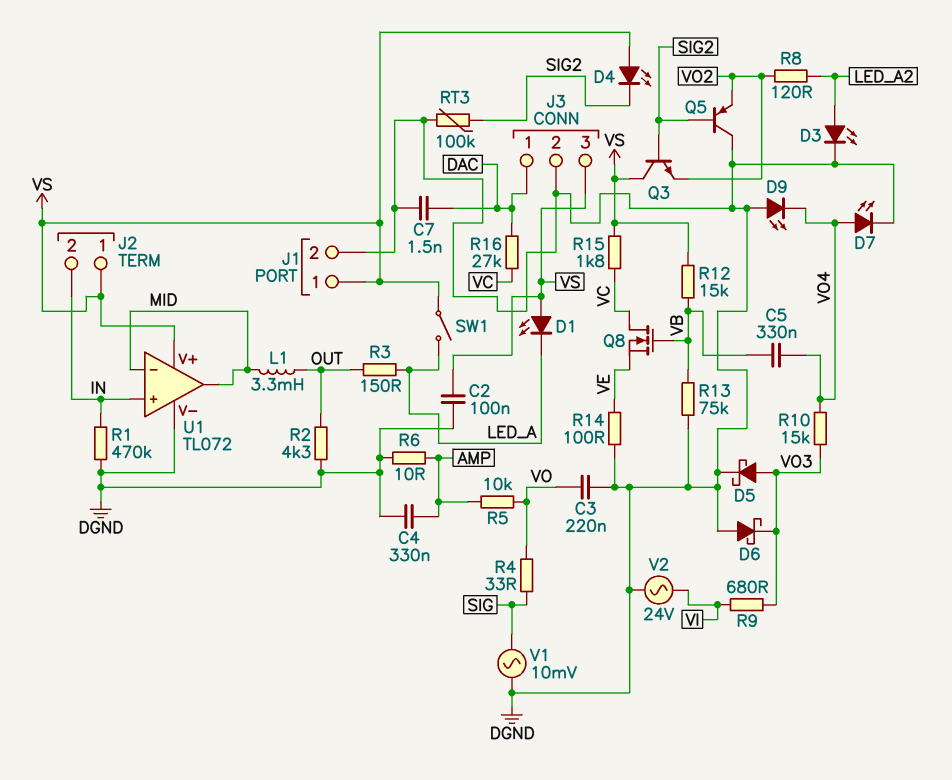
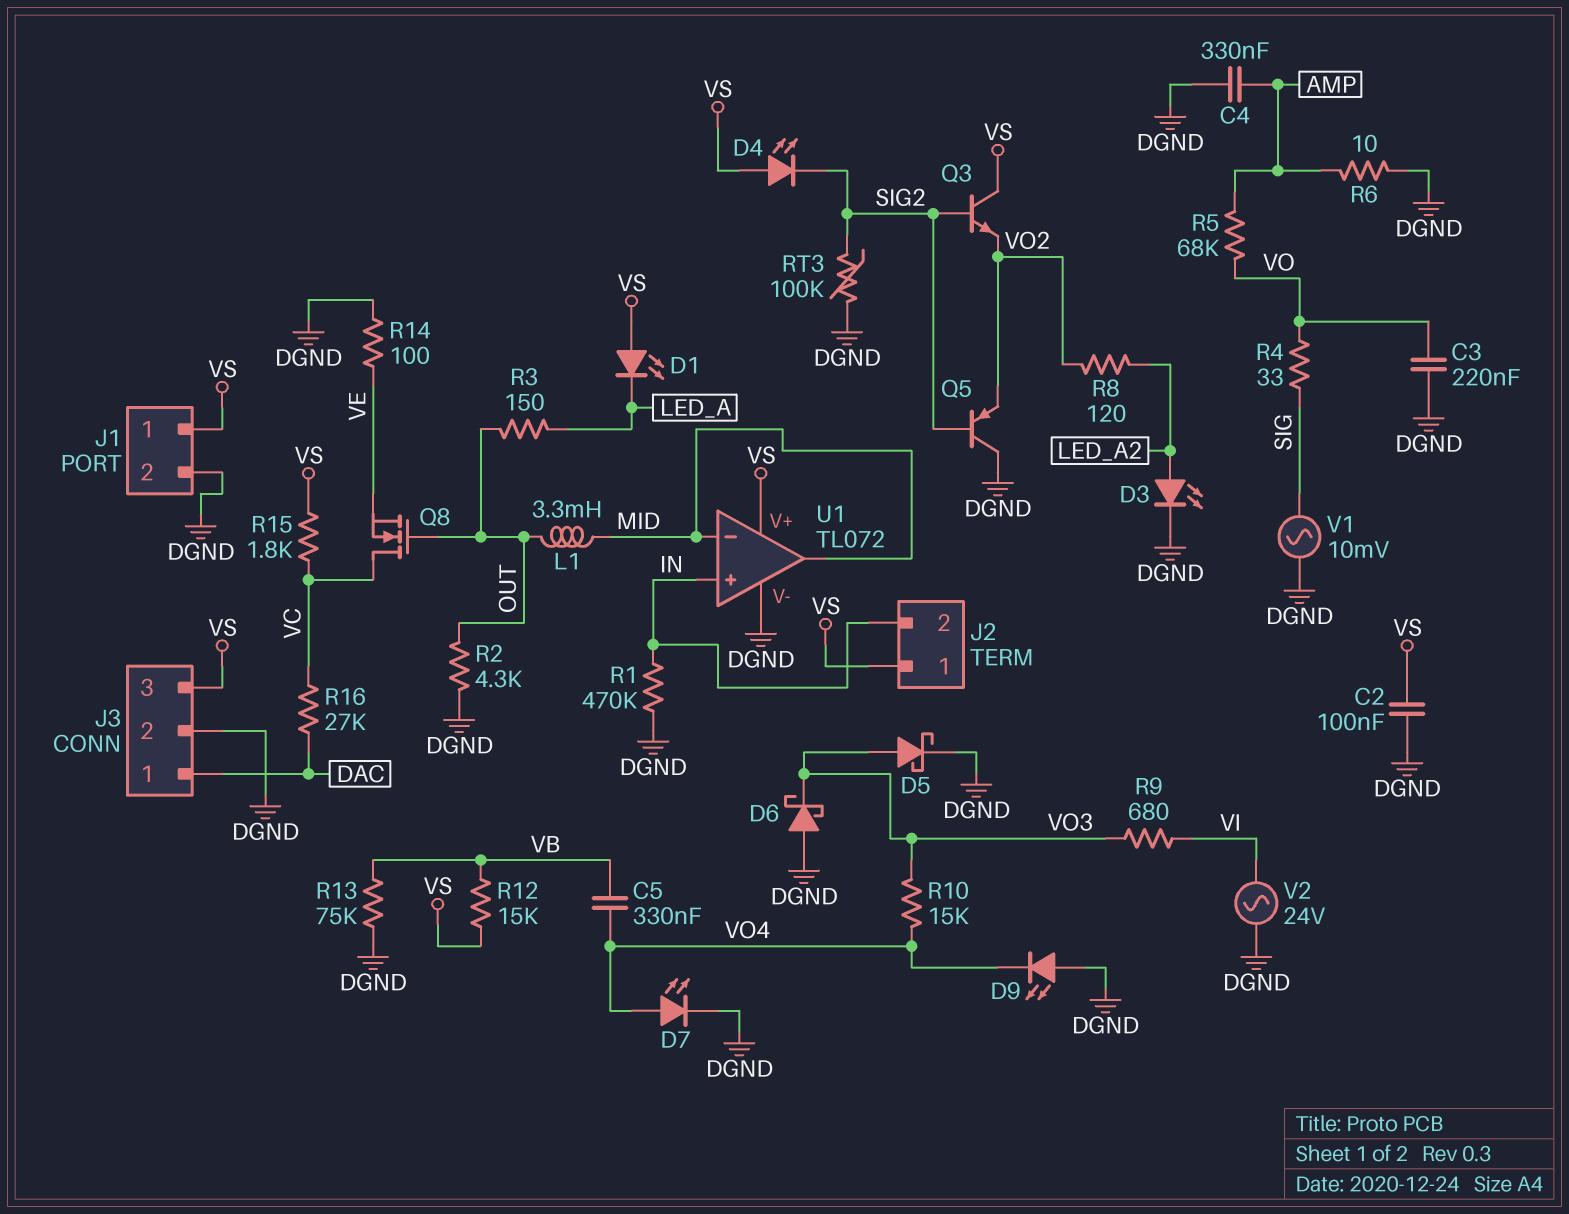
C7: 1.5nF (DAC, DGND) -> none
Q8: NMOS (G VB, D VC, S VE) -> NMOS (G OUT, D VC, S VE)
R5: 10k (AMP, VO) -> 68k (AMP, VO)
SW1: switch (LED_A, VS) -> none

